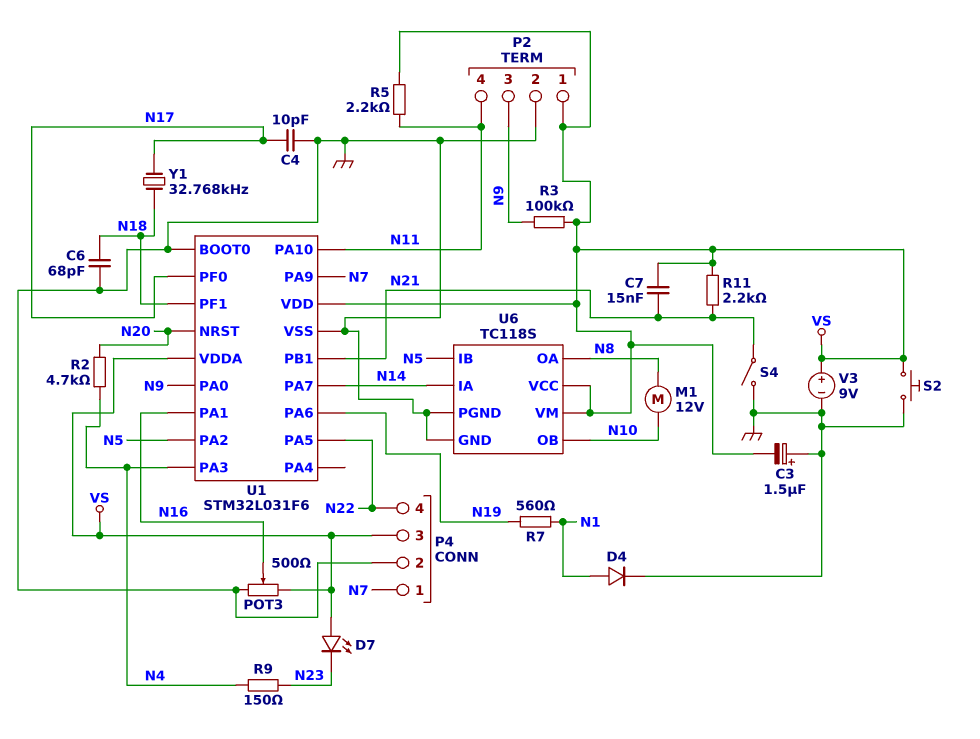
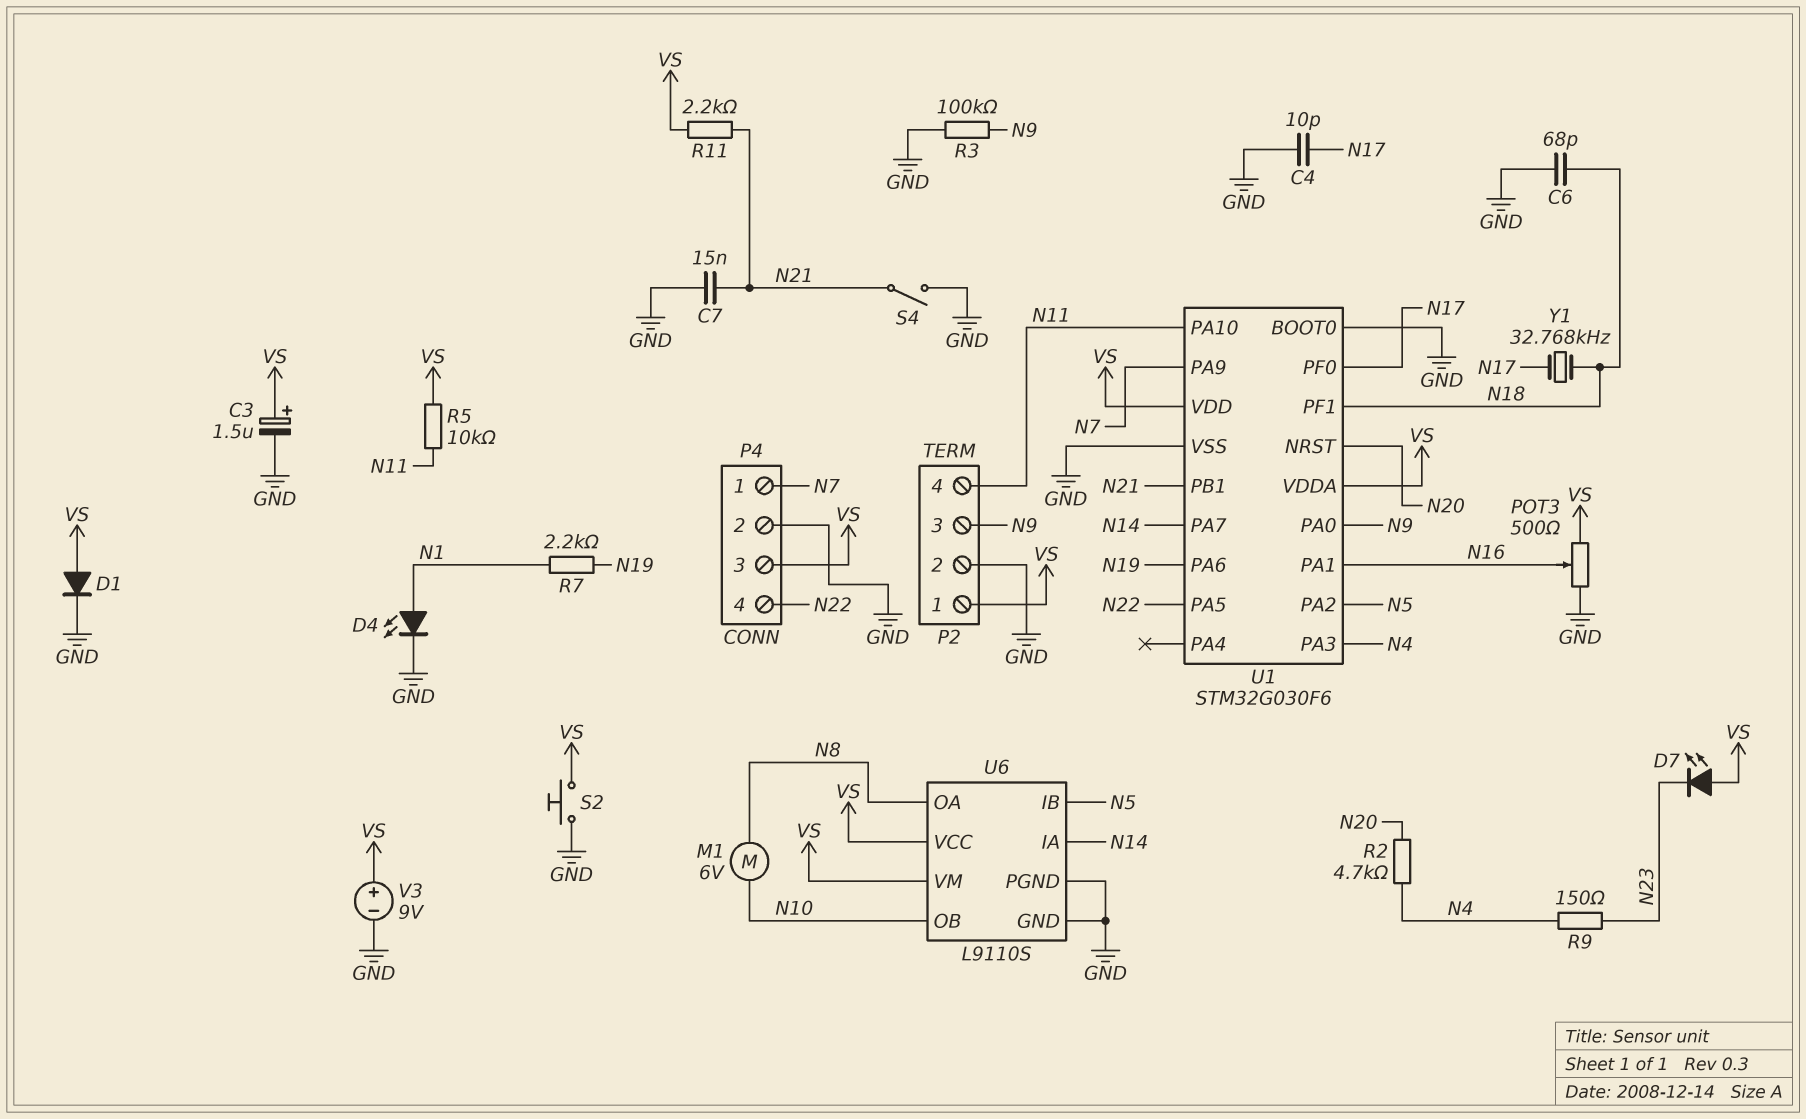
C3: 1.5uF (plus GND, minus VS) -> 1.5uF (plus VS, minus GND)
C7: 15nF (N21, VS) -> 15nF (GND, N21)
D1: none -> diode (A VS, K GND)
D4: diode (A N1, K GND) -> LED (A N1, K GND)
M1: motor 12V (N8, N10) -> motor 6V (N8, N10)
R3: 100k (N9, VS) -> 100k (GND, N9)
R5: 2.2k (N11, VS) -> 10k (N11, VS)
R7: 560 (N1, N19) -> 2.2k (N1, N19)
U1: STM32L031F6 -> STM32G030F6
U6: TC118S -> L9110S

